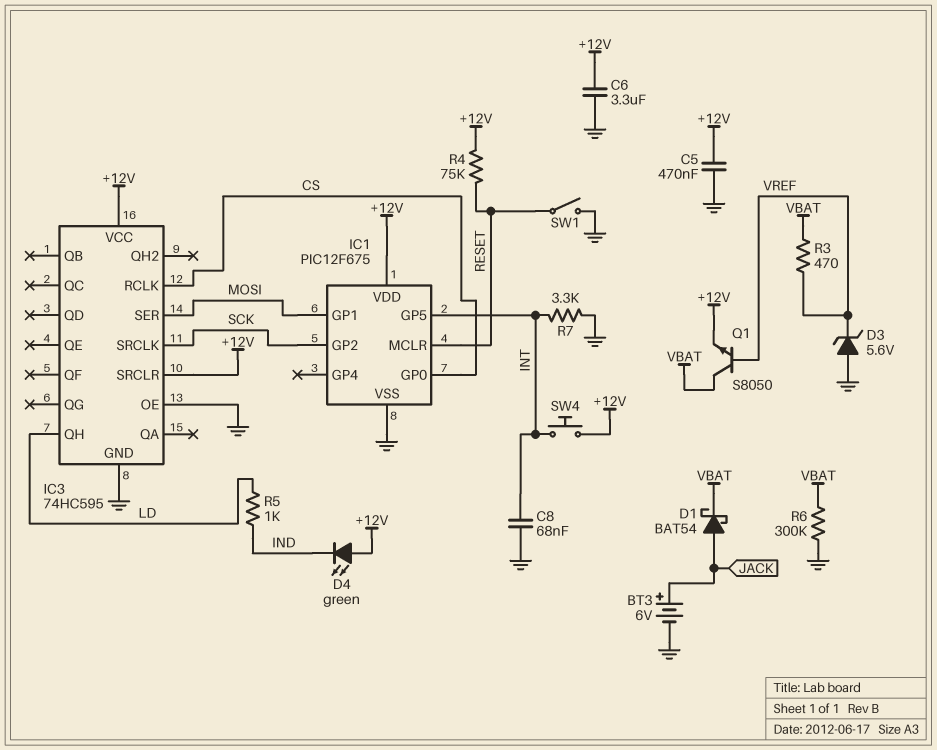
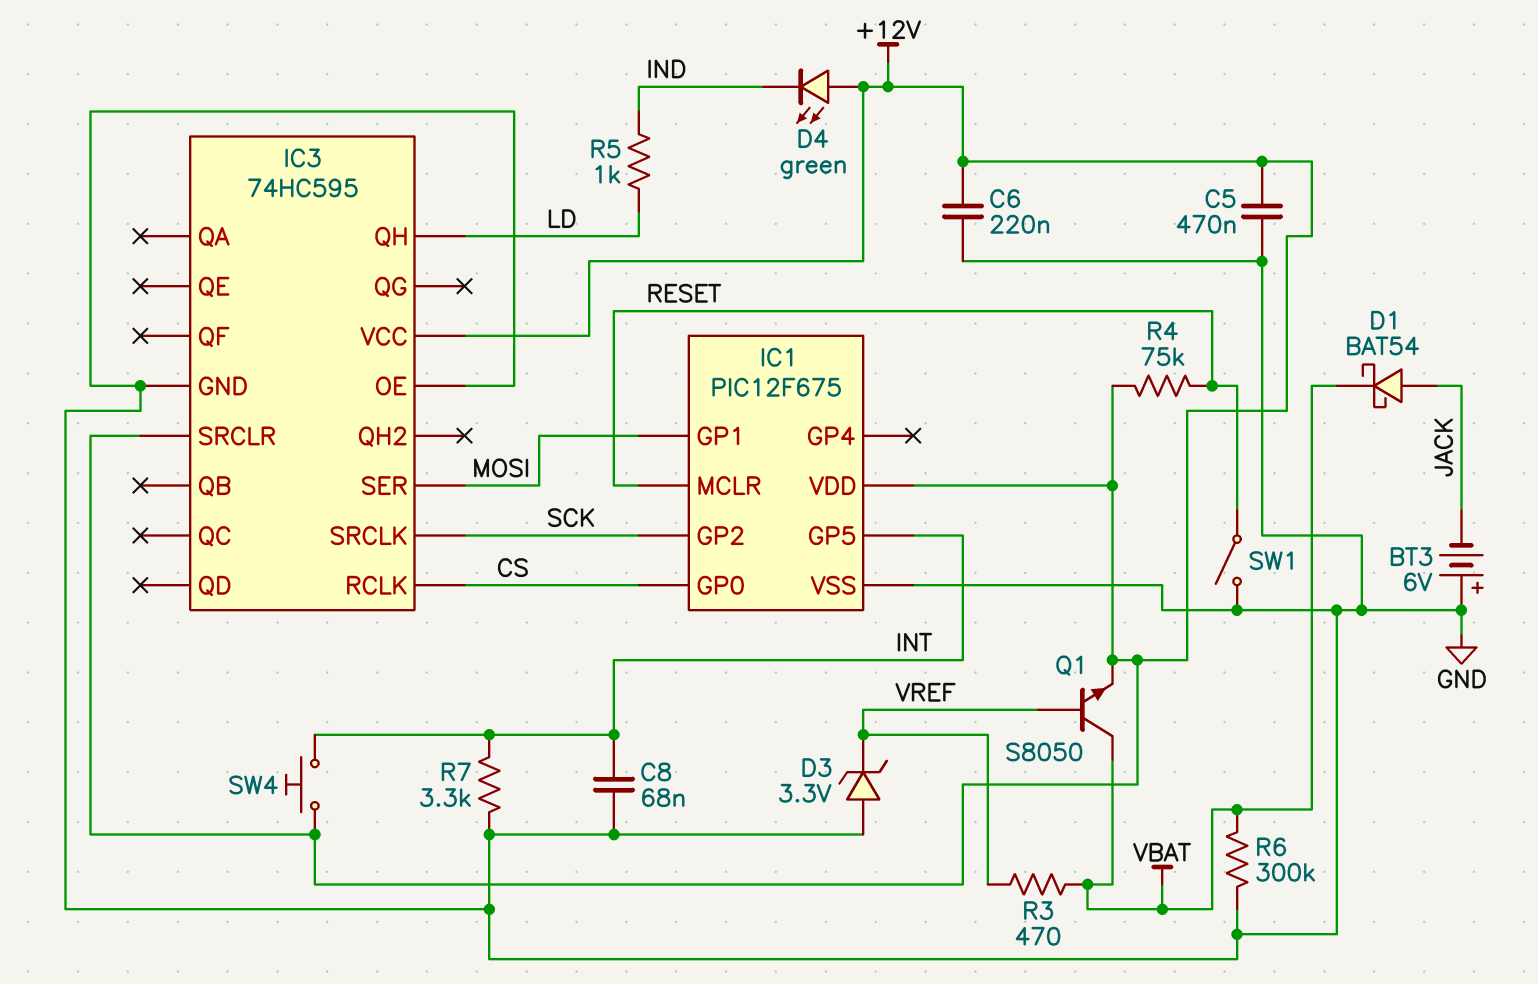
BT3: 6V (plus JACK, minus GND) -> 6V (plus GND, minus JACK)
C6: 3.3uF (+12V, GND) -> 220nF (+12V, GND)
D3: zener 5.6V (A GND, K VREF) -> zener 3.3V (A GND, K VREF)

